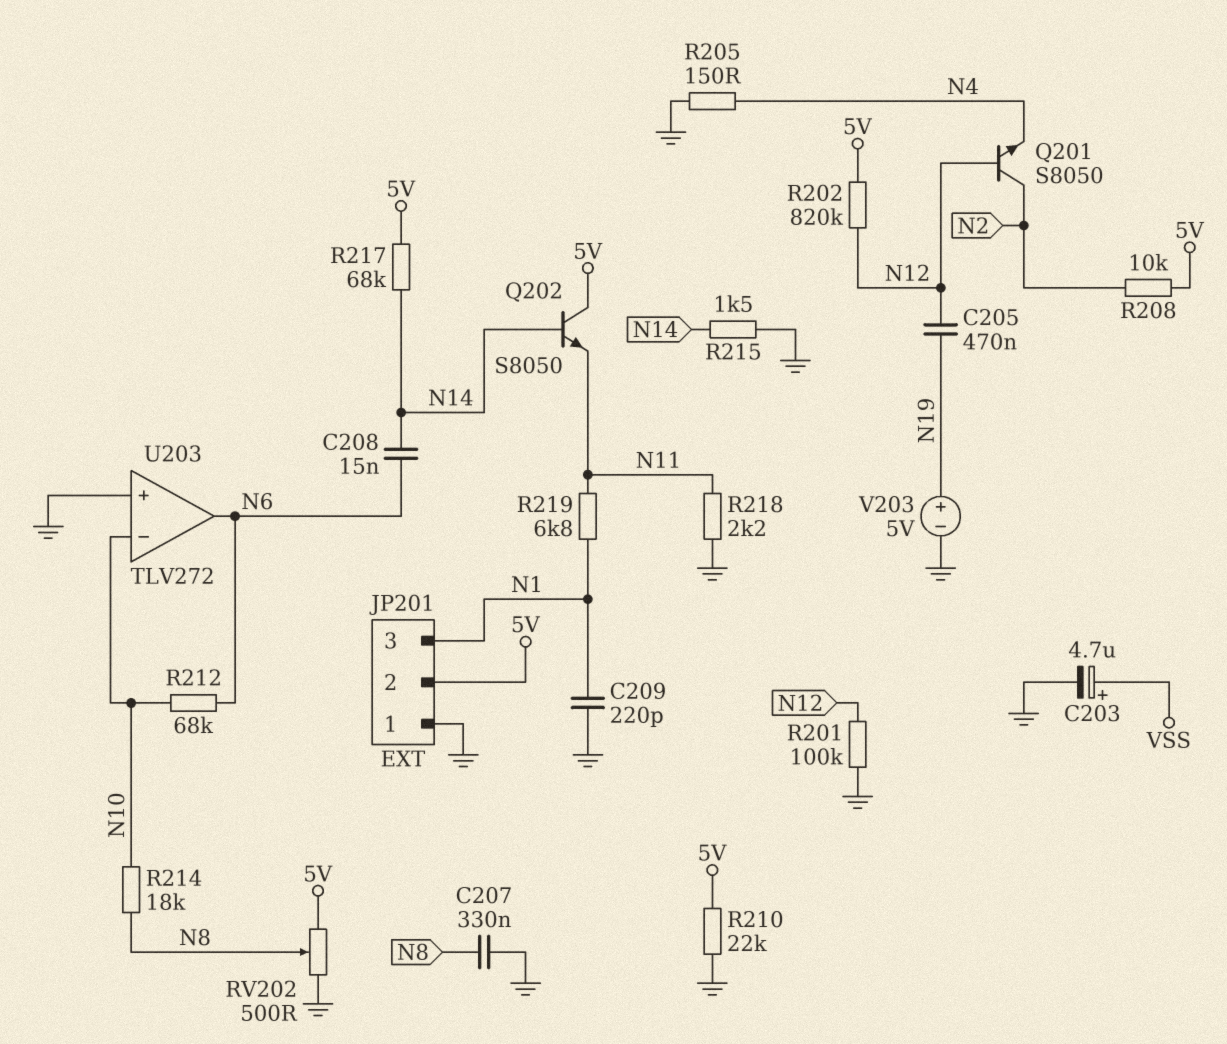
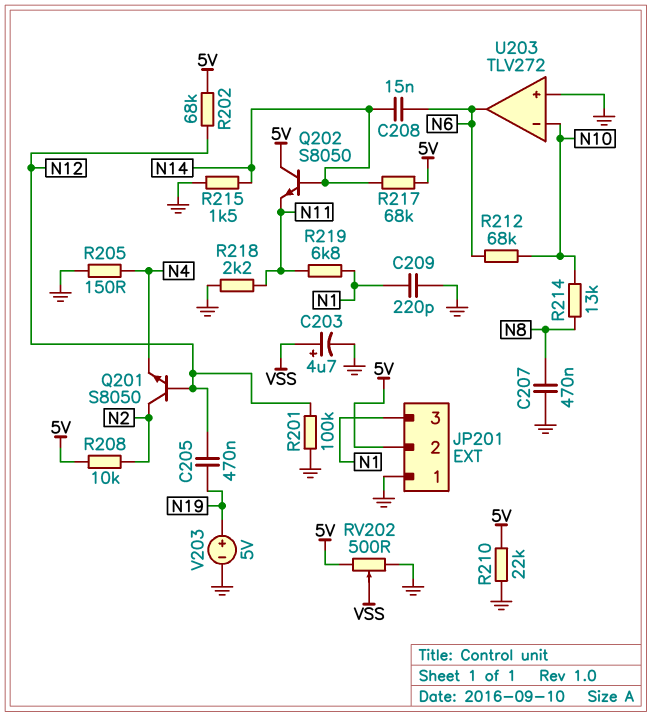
C207: 330nF (GND, N8) -> 470nF (GND, N8)
R202: 820k (5V, N12) -> 68k (5V, N12)
R214: 18k (N8, N10) -> 13k (N8, N10)
RV202: 500 (5V, GND, wiper N8) -> 500 (5V, GND, wiper VSS)

